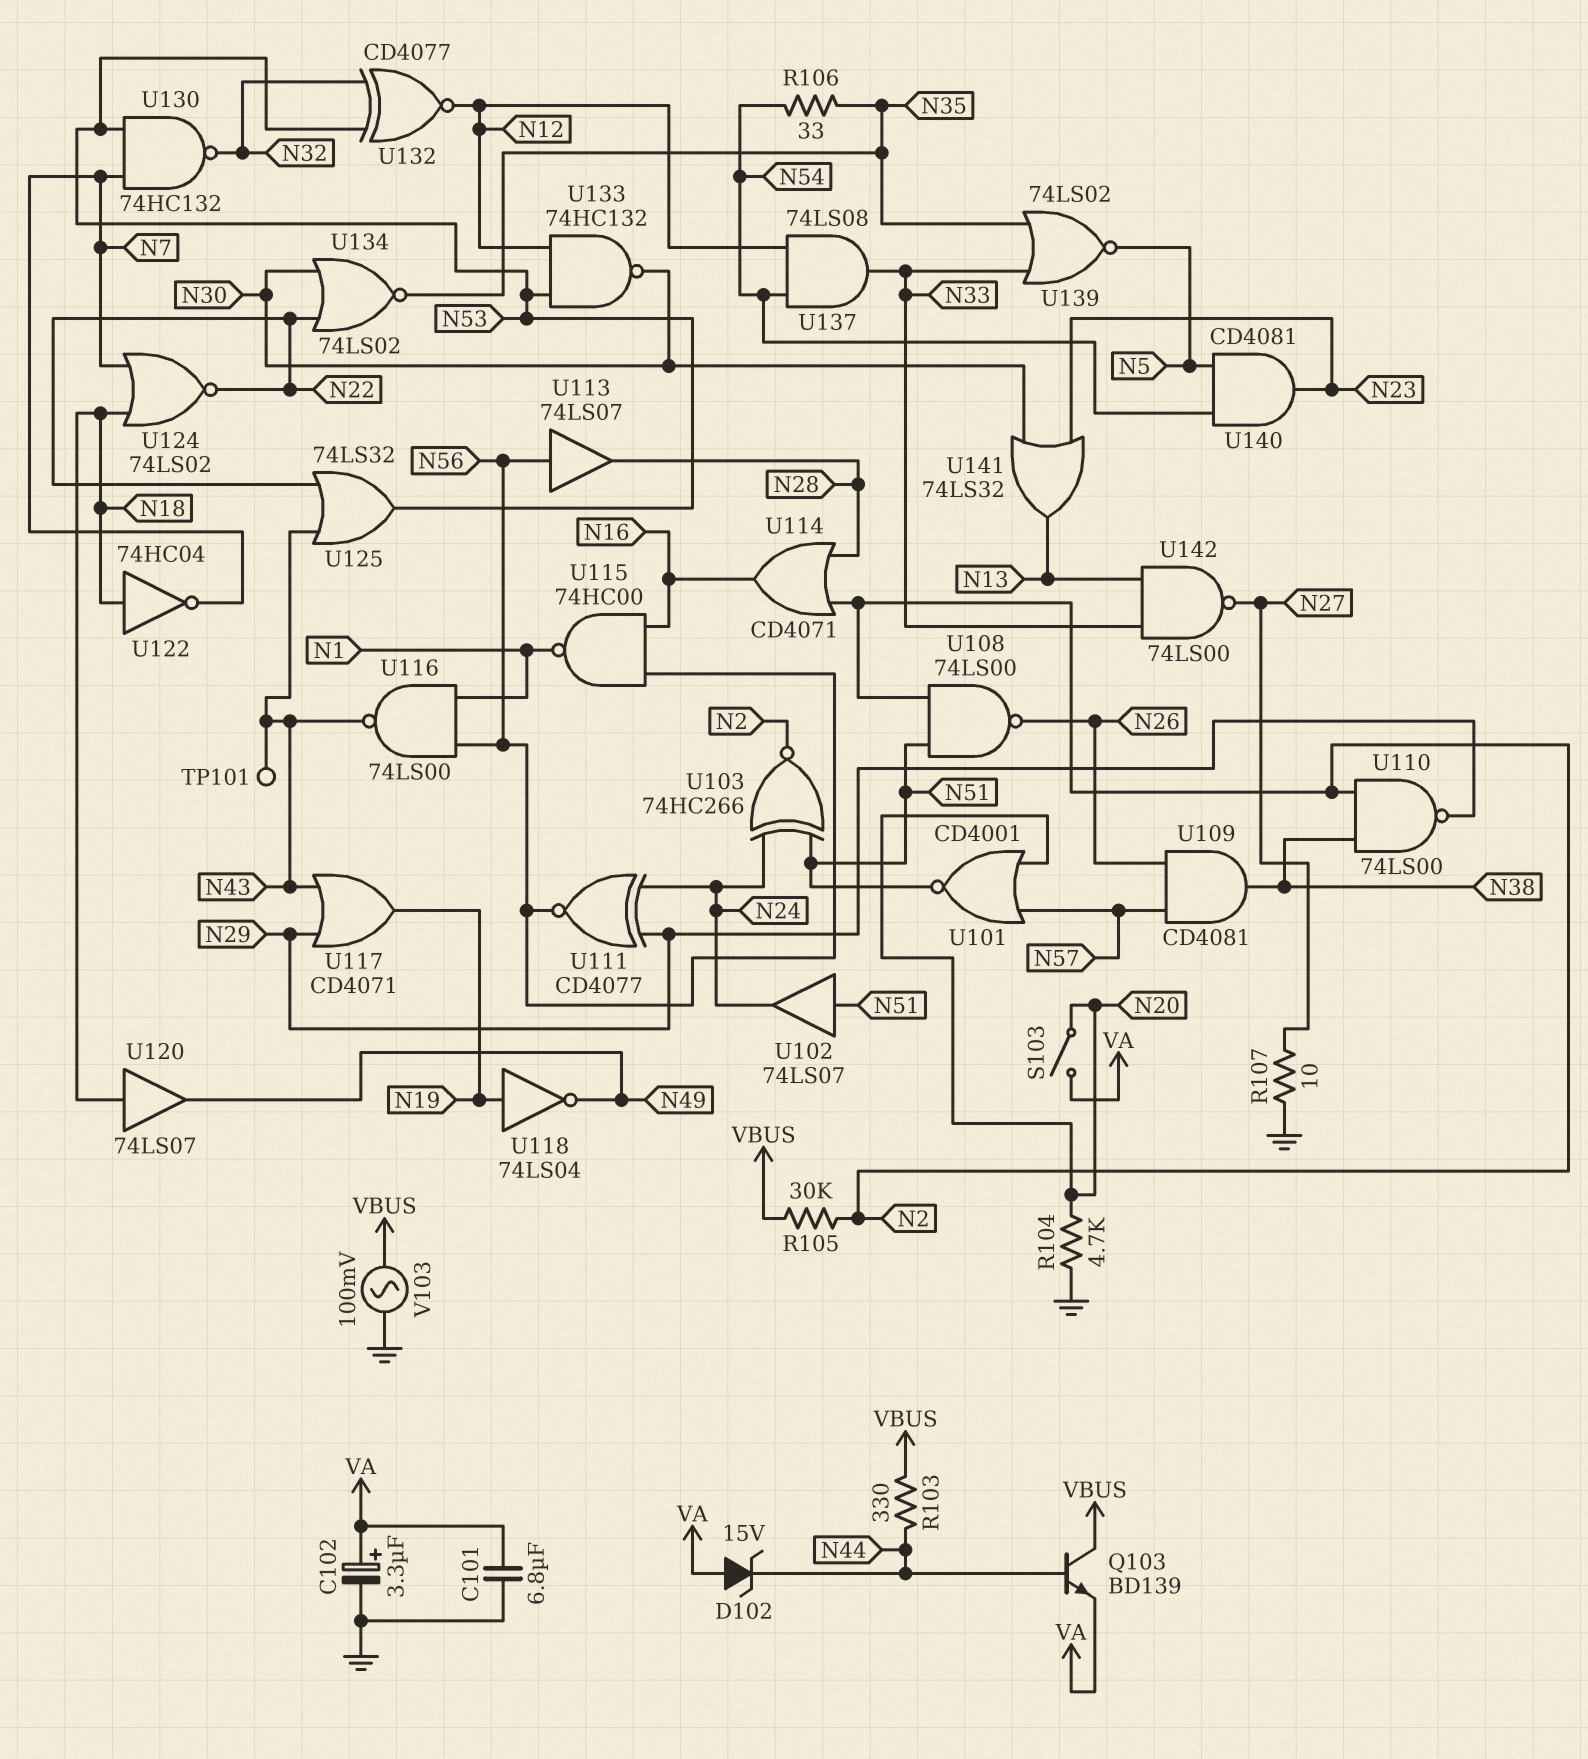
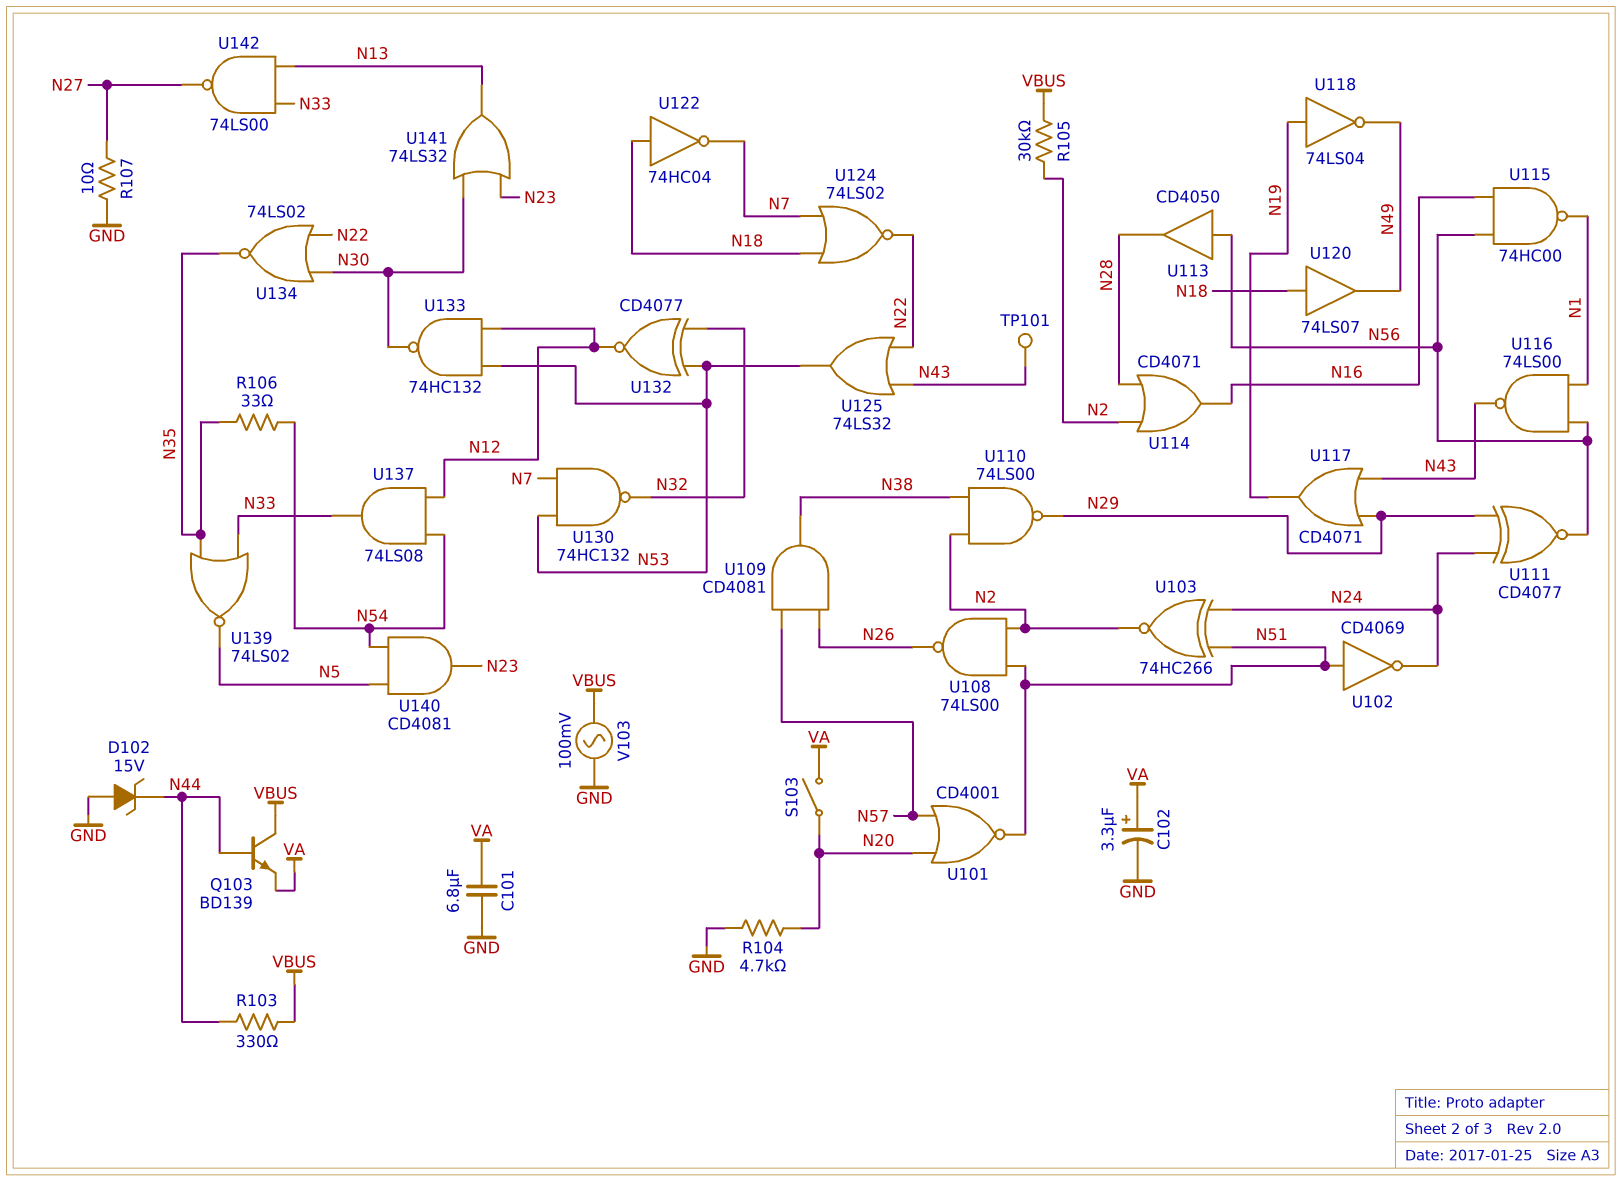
D102: zener 15V (A VA, K N44) -> zener 15V (A GND, K N44)
U102: buffer 74LS07 (in N51, out N24) -> NOT CD4069 (in N51, out N24)
U113: buffer 74LS07 (in N56, out N28) -> buffer CD4050 (in N56, out N28)

